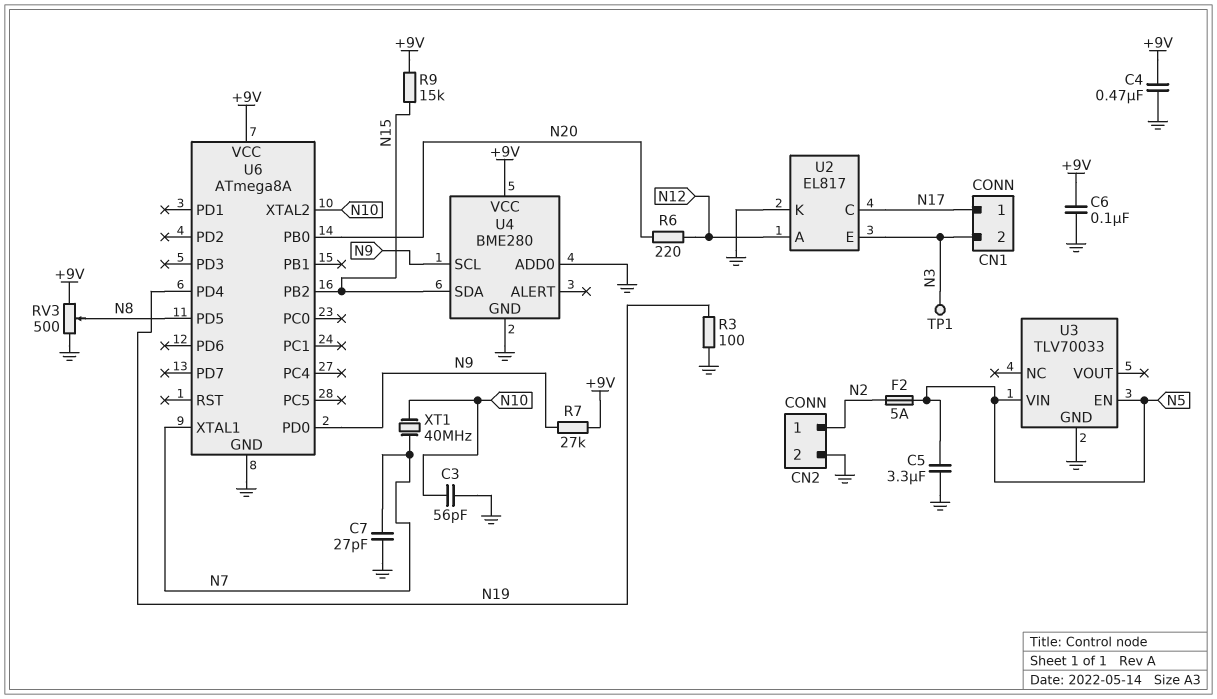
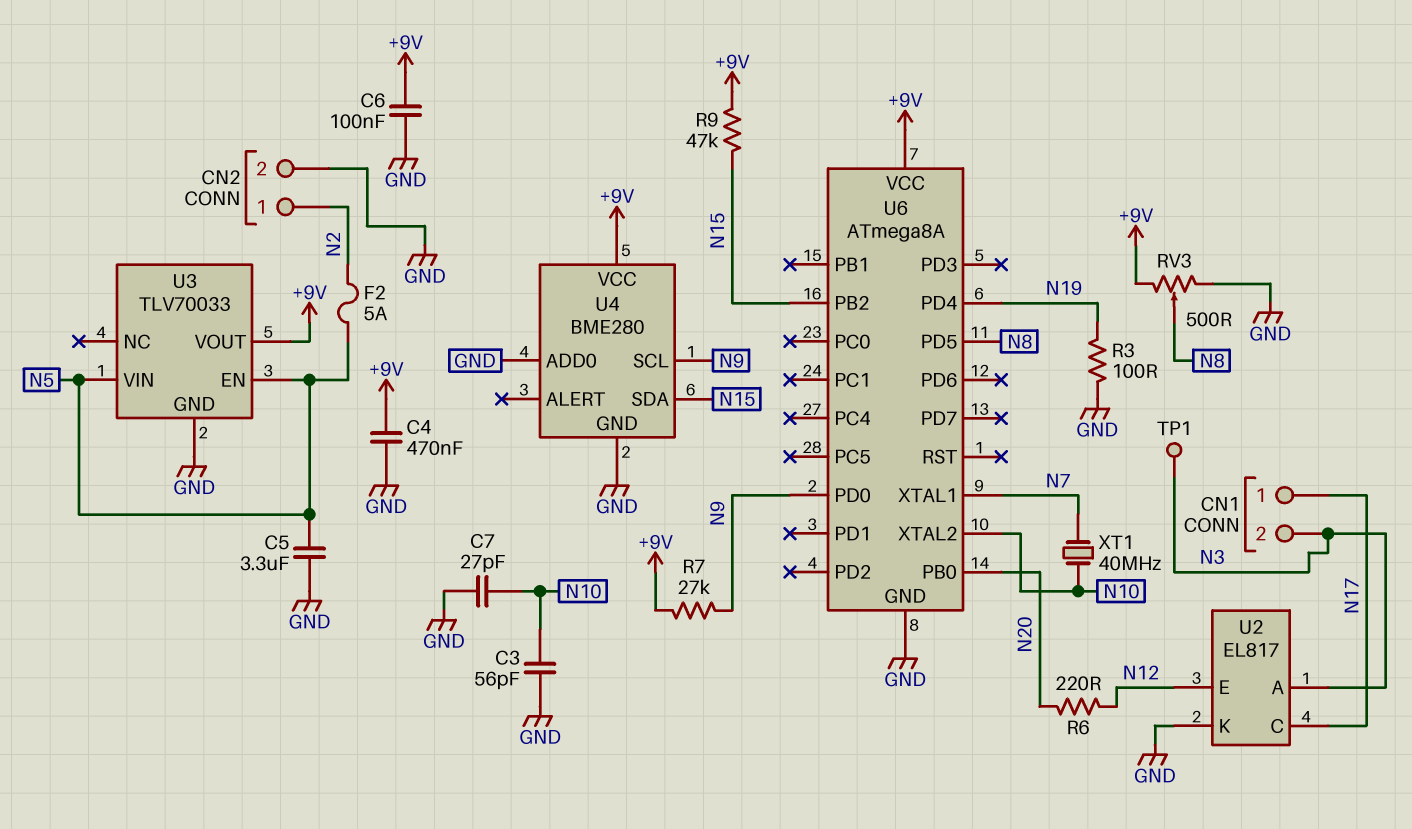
C7: 27pF (GND, N7) -> 27pF (GND, N10)
R9: 15k (+9V, N15) -> 47k (+9V, N15)
U2 pin A: N12 -> N3
U2 pin E: N3 -> N12
U3 pin VOUT: none -> +9V

